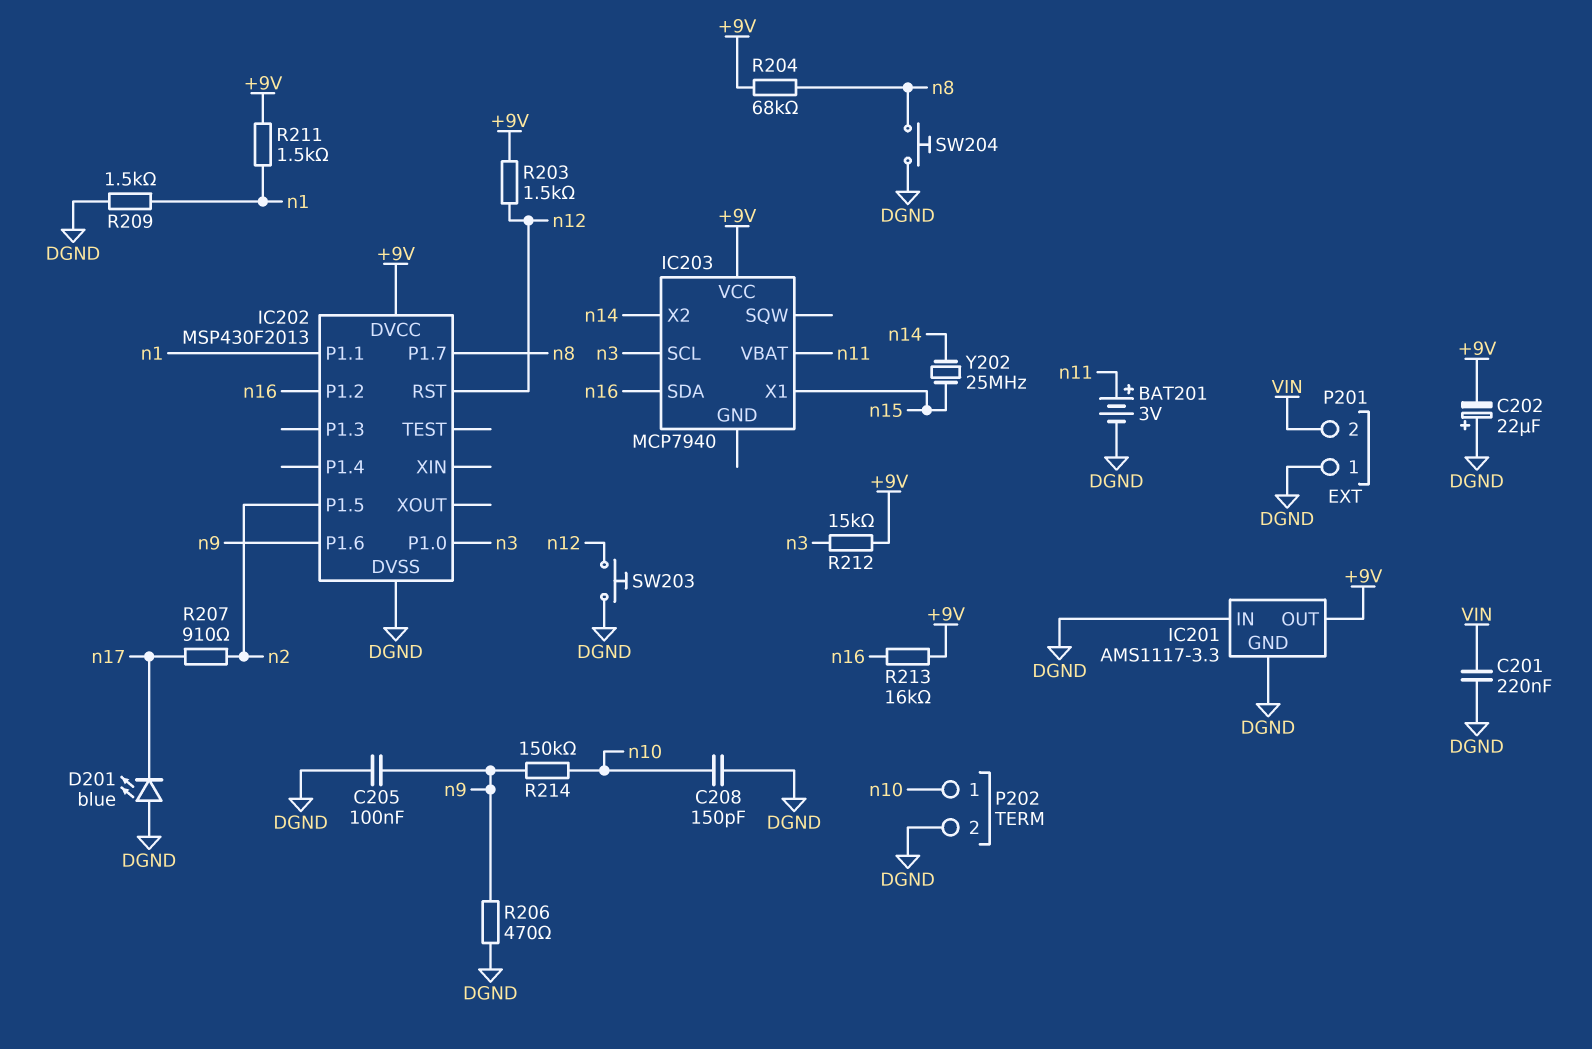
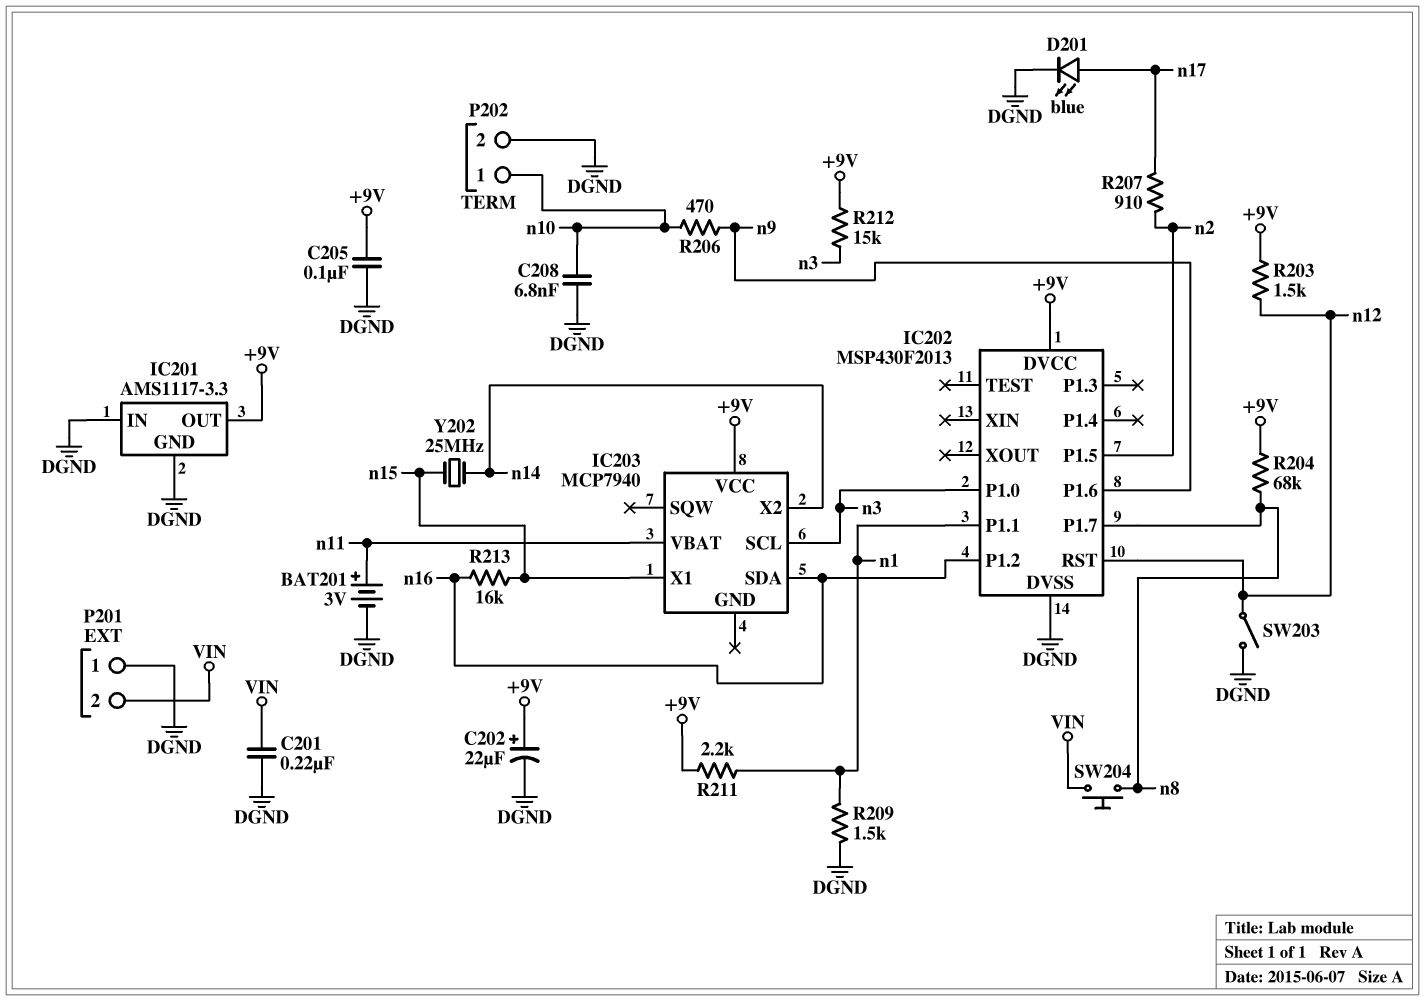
C202: 22uF (plus DGND, minus +9V) -> 22uF (plus +9V, minus DGND)
C205: 100nF (DGND, n9) -> 100nF (+9V, DGND)
C208: 150pF (DGND, n10) -> 6.8nF (DGND, n10)
D201: LED blue (A DGND, K n17) -> LED blue (A n17, K DGND)
R206: 470 (DGND, n9) -> 470 (n9, n10)
R211: 1.5k (+9V, n1) -> 2.2k (+9V, n1)
R213: 16k (+9V, n16) -> 16k (n15, n16)
R214: 150k (n9, n10) -> none
SW203: button (DGND, n12) -> switch (DGND, n12)
SW204: button (DGND, n8) -> button (VIN, n8)

